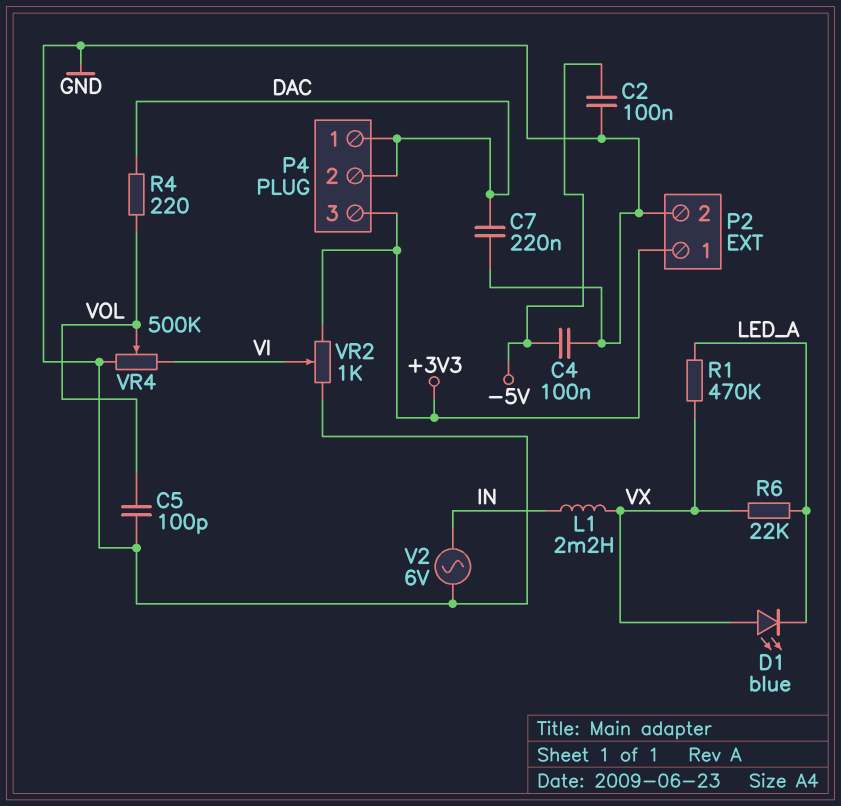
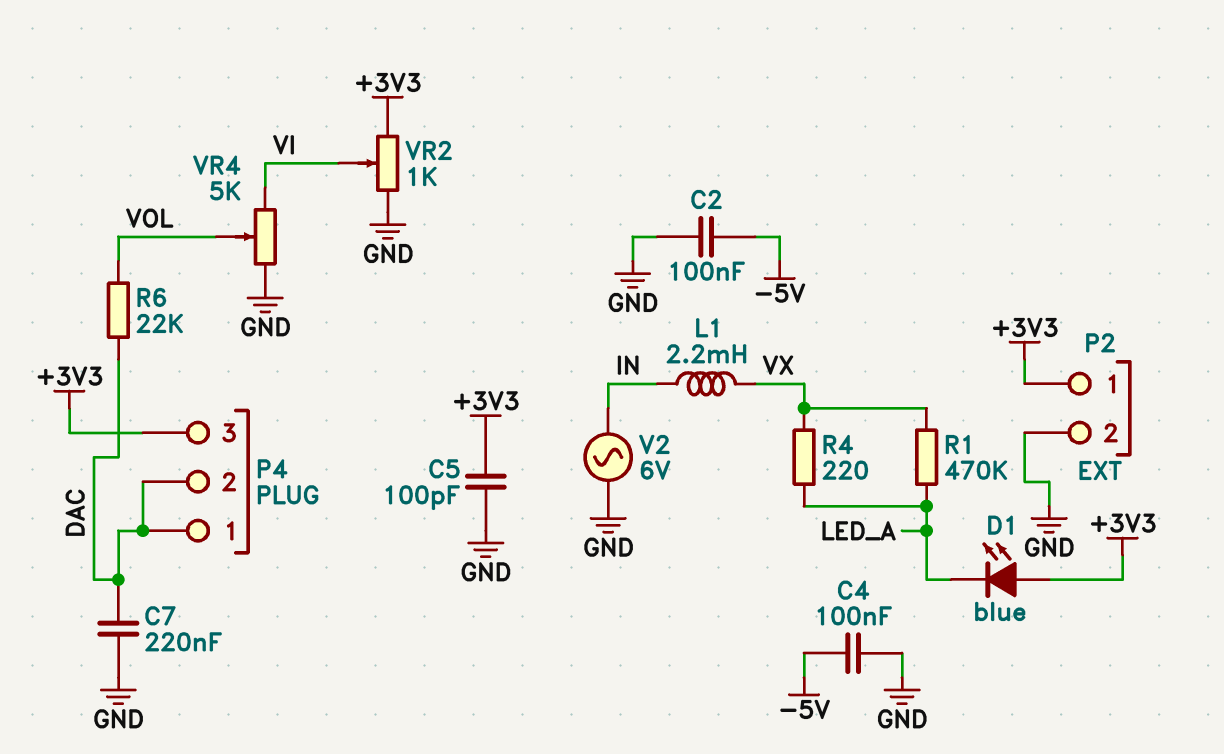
C5: 100pF (GND, VOL) -> 100pF (+3V3, GND)
D1: LED blue (A VX, K LED_A) -> LED blue (A +3V3, K LED_A)
R4: 220 (DAC, VOL) -> 220 (LED_A, VX)
R6: 22k (LED_A, VX) -> 22k (DAC, VOL)
VR4: 500k (GND, VI, wiper VOL) -> 5k (GND, VI, wiper VOL)

